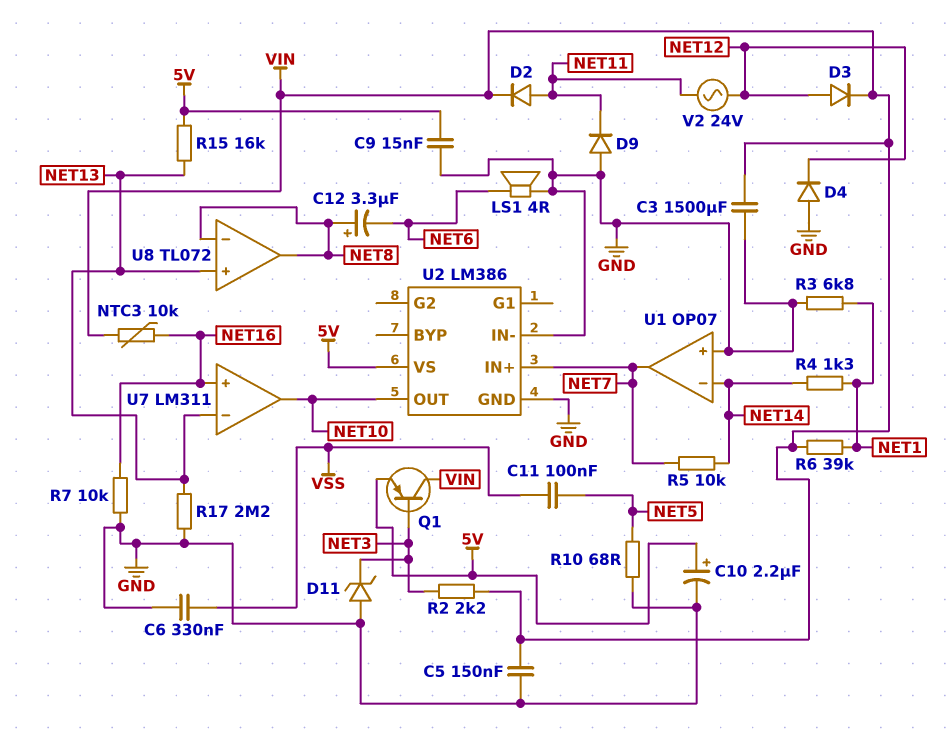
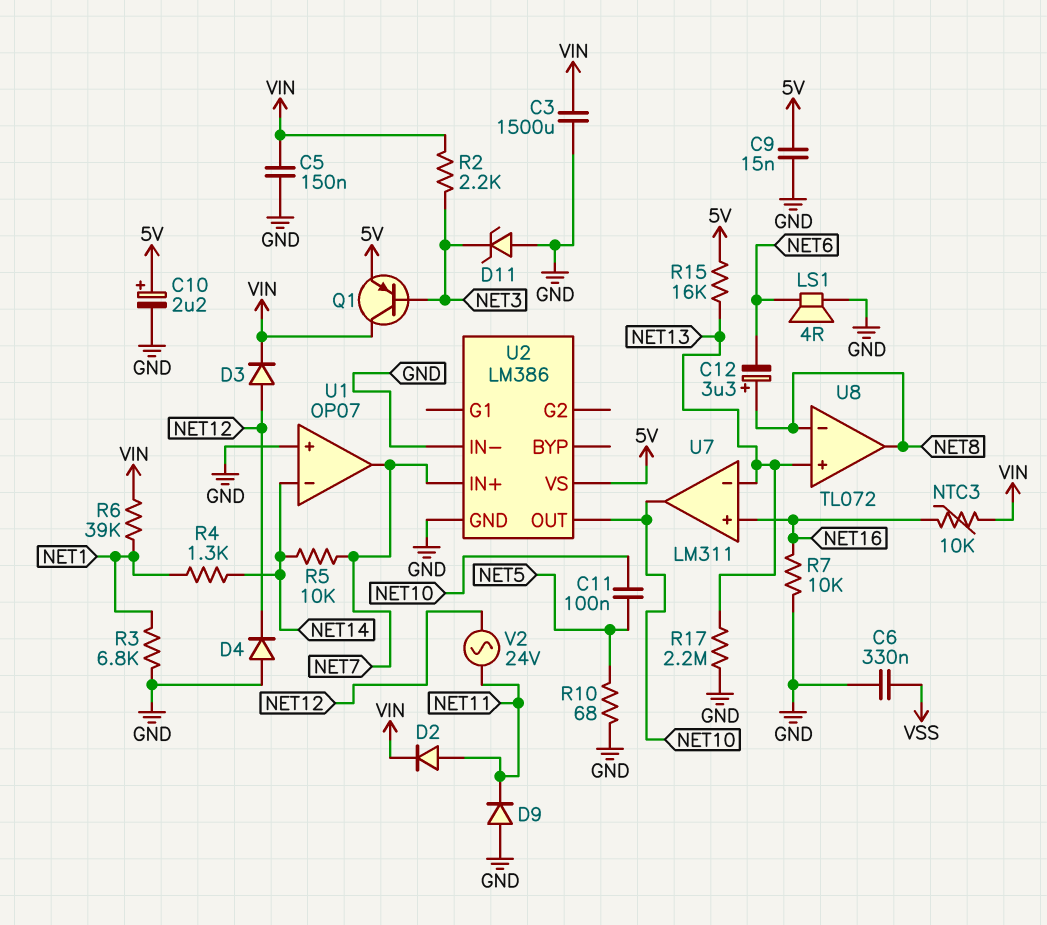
C11: 100nF (NET5, VSS) -> 100nF (NET5, NET10)

